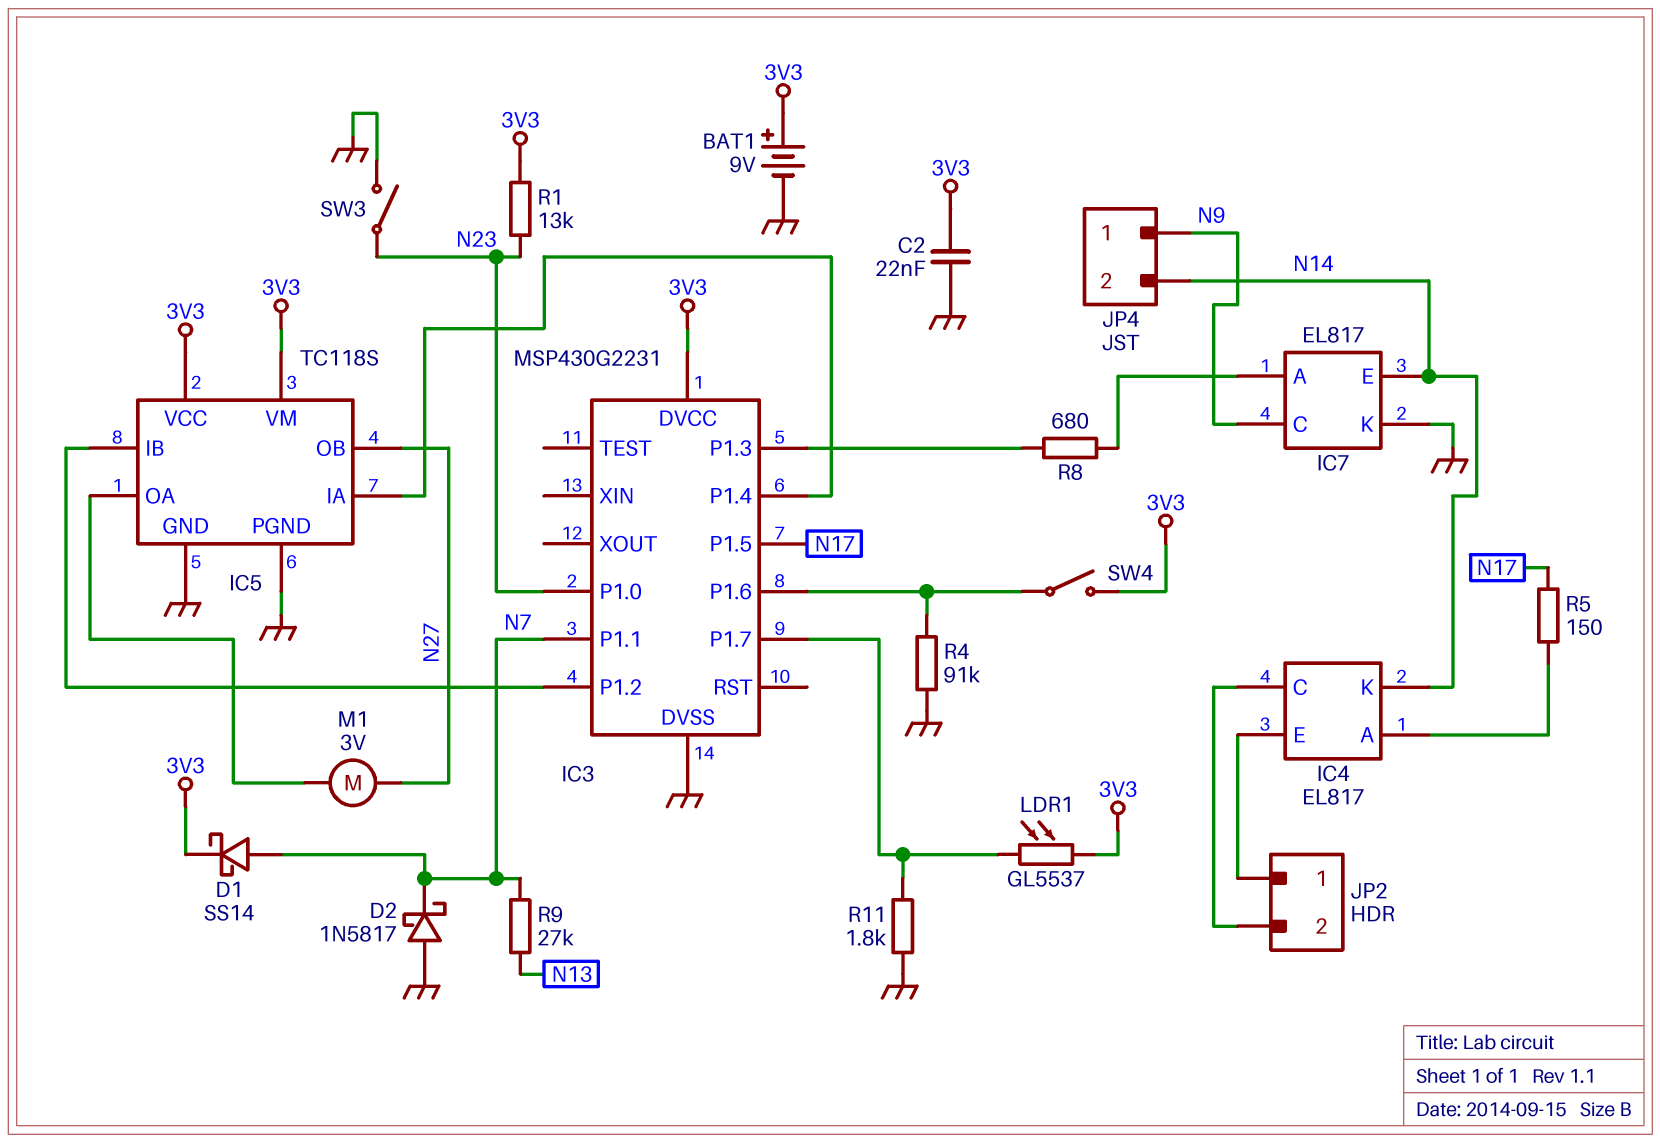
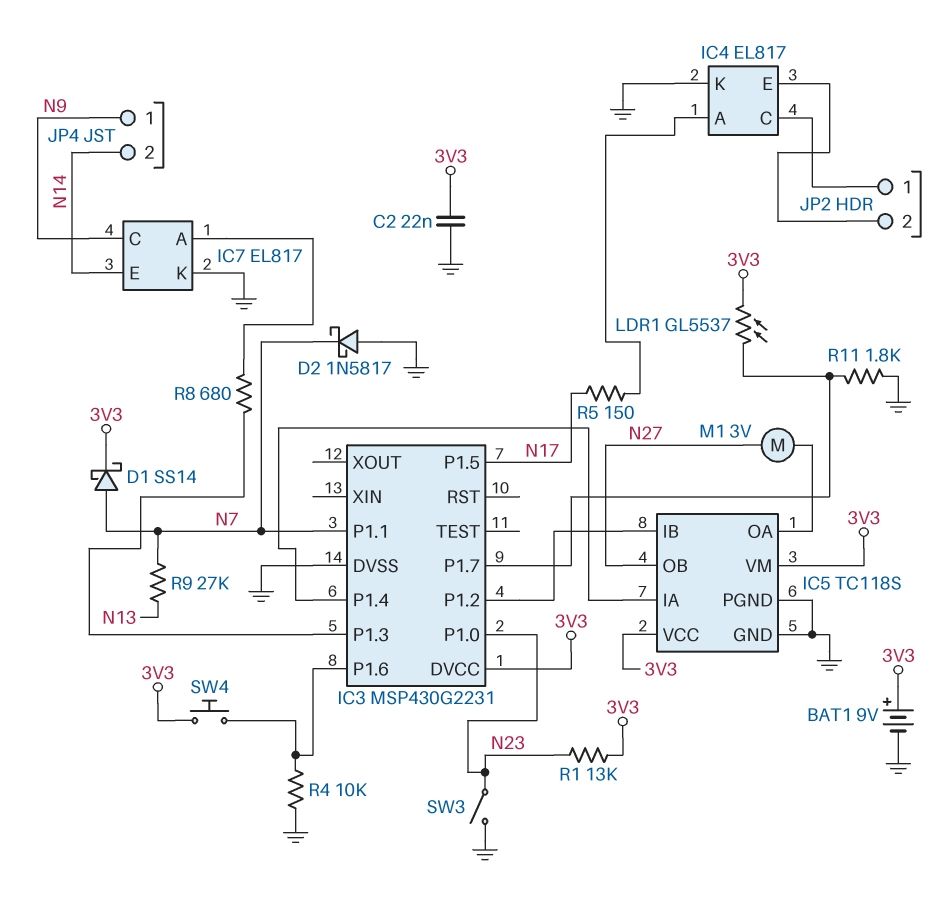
IC4 pin K: N14 -> GND
JP2 pin 1: IC4/E -> IC4/C
JP2 pin 2: IC4/C -> IC4/E
R4: 91k (GND, IC3/P1.6) -> 10k (GND, IC3/P1.6)
SW4: switch (3V3, IC3/P1.6) -> button (3V3, IC3/P1.6)

